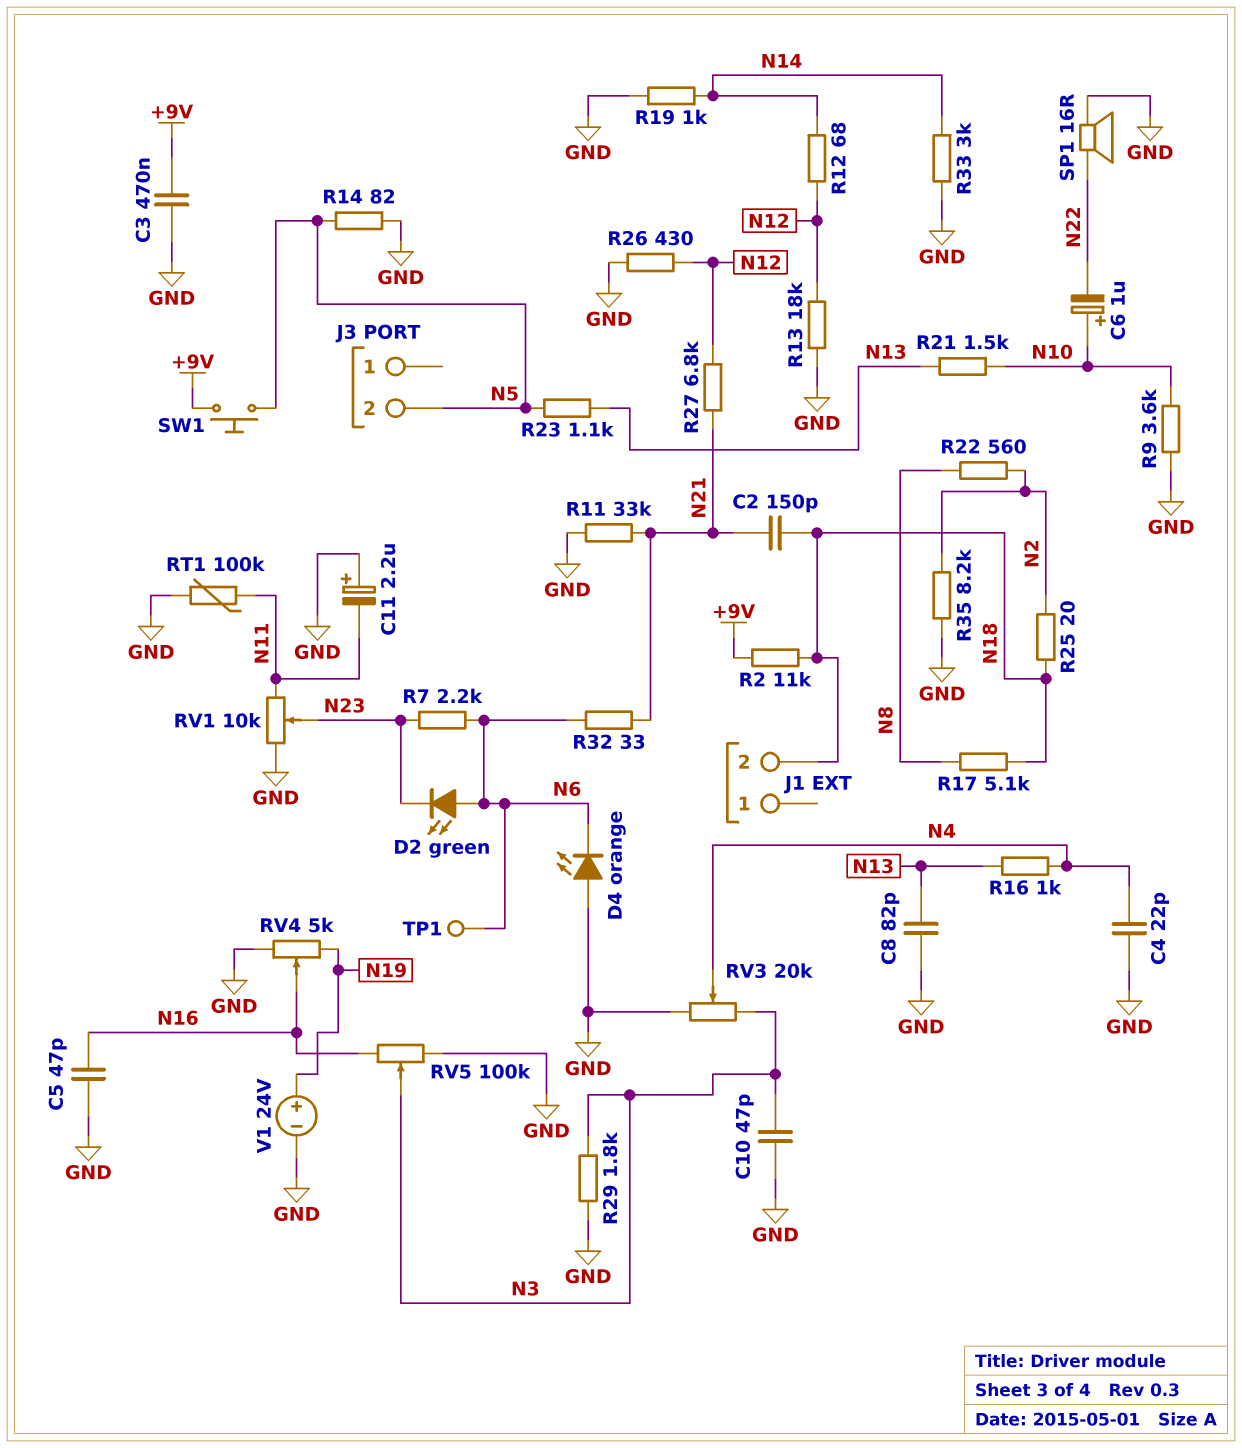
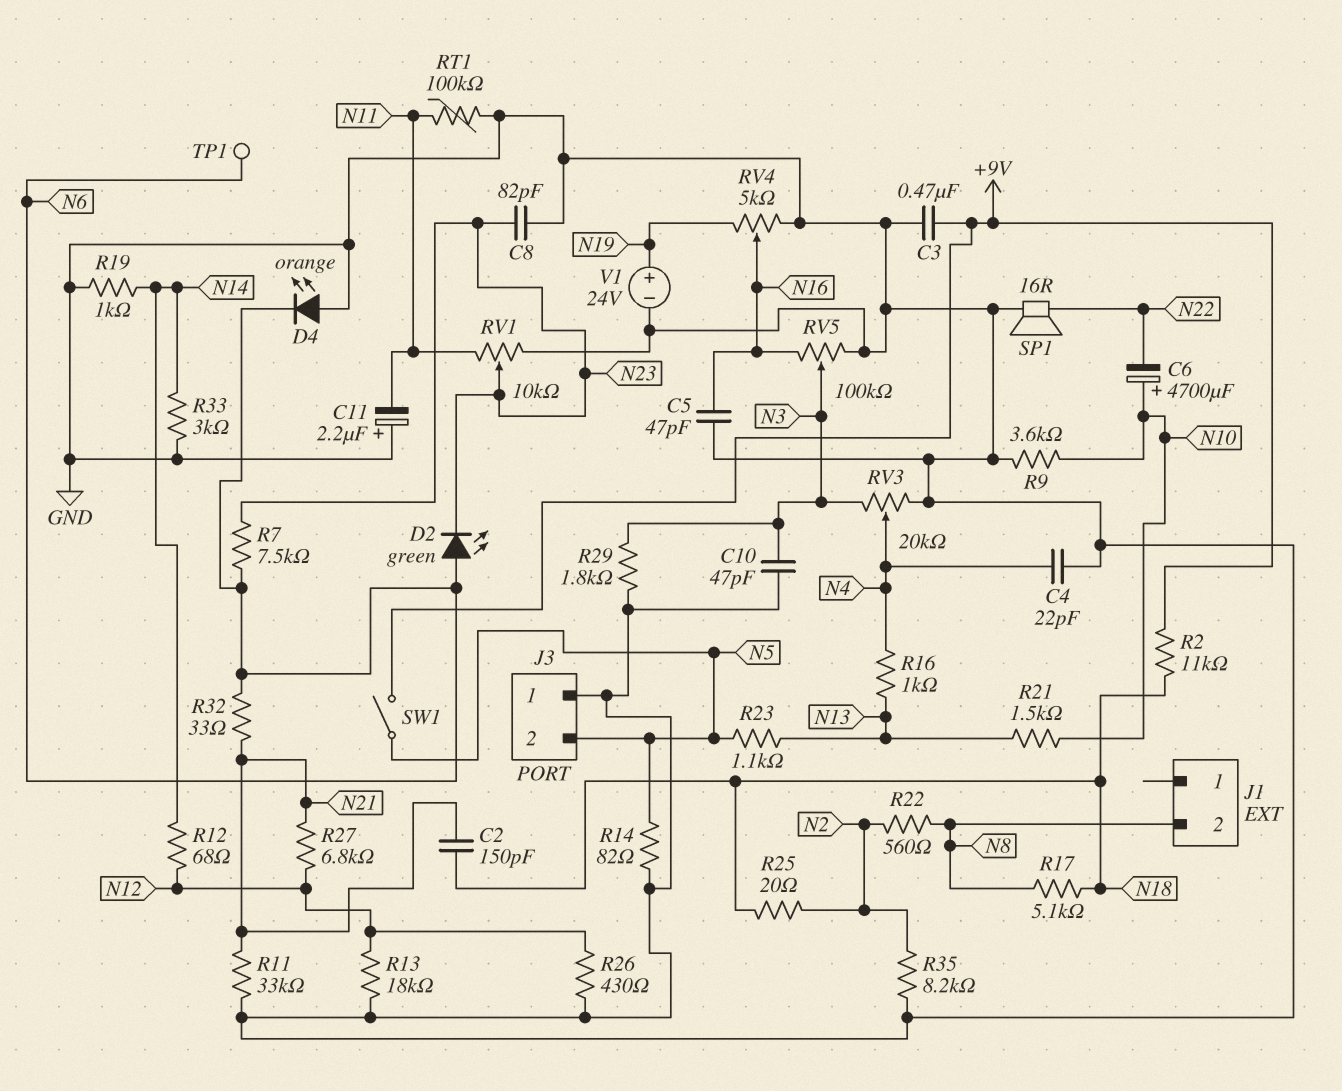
C6: 1uF (plus N10, minus N22) -> 4700uF (plus N10, minus N22)
C8: 82pF (GND, N13) -> 82pF (GND, N23)
J1 pin 2: N18 -> N8
J3 pin 1: none -> GND
R7: 2.2k (N6, N23) -> 7.5k (N6, N23)
SW1: button (+9V, N5) -> switch (+9V, N5)

